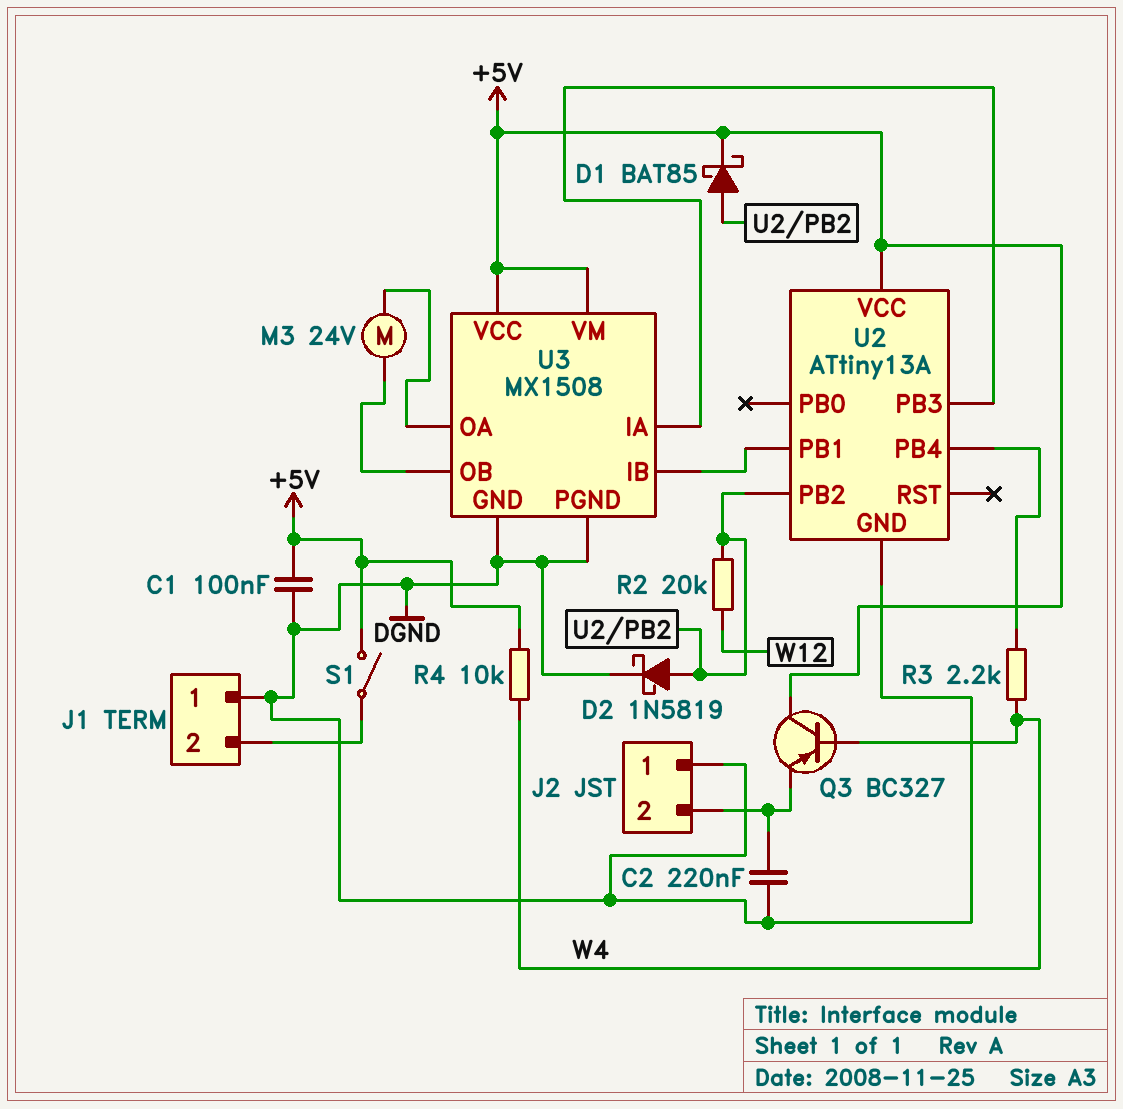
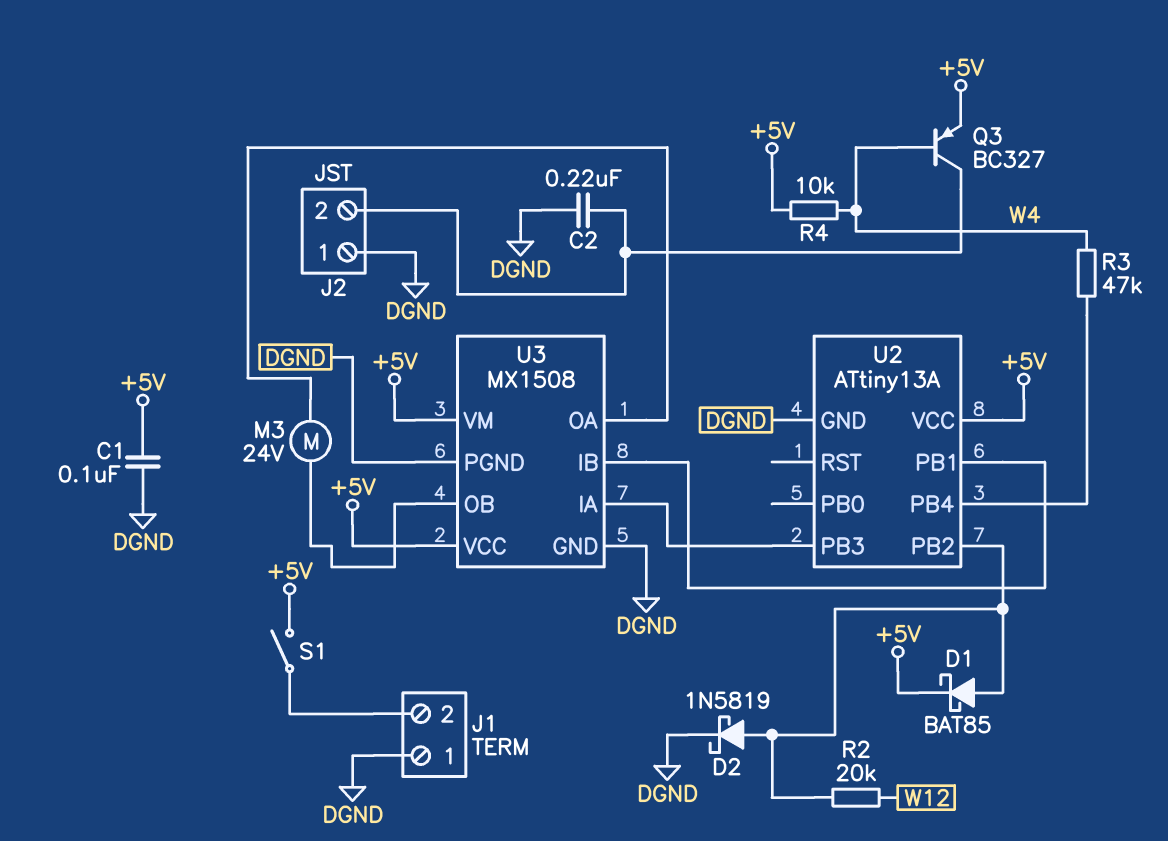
Q3: PNP BC327 (B W4, C +5V, E J2/2) -> PNP BC327 (B W4, C J2/2, E +5V)
R3: 2.2k (U2/PB4, W4) -> 47k (U2/PB4, W4)

